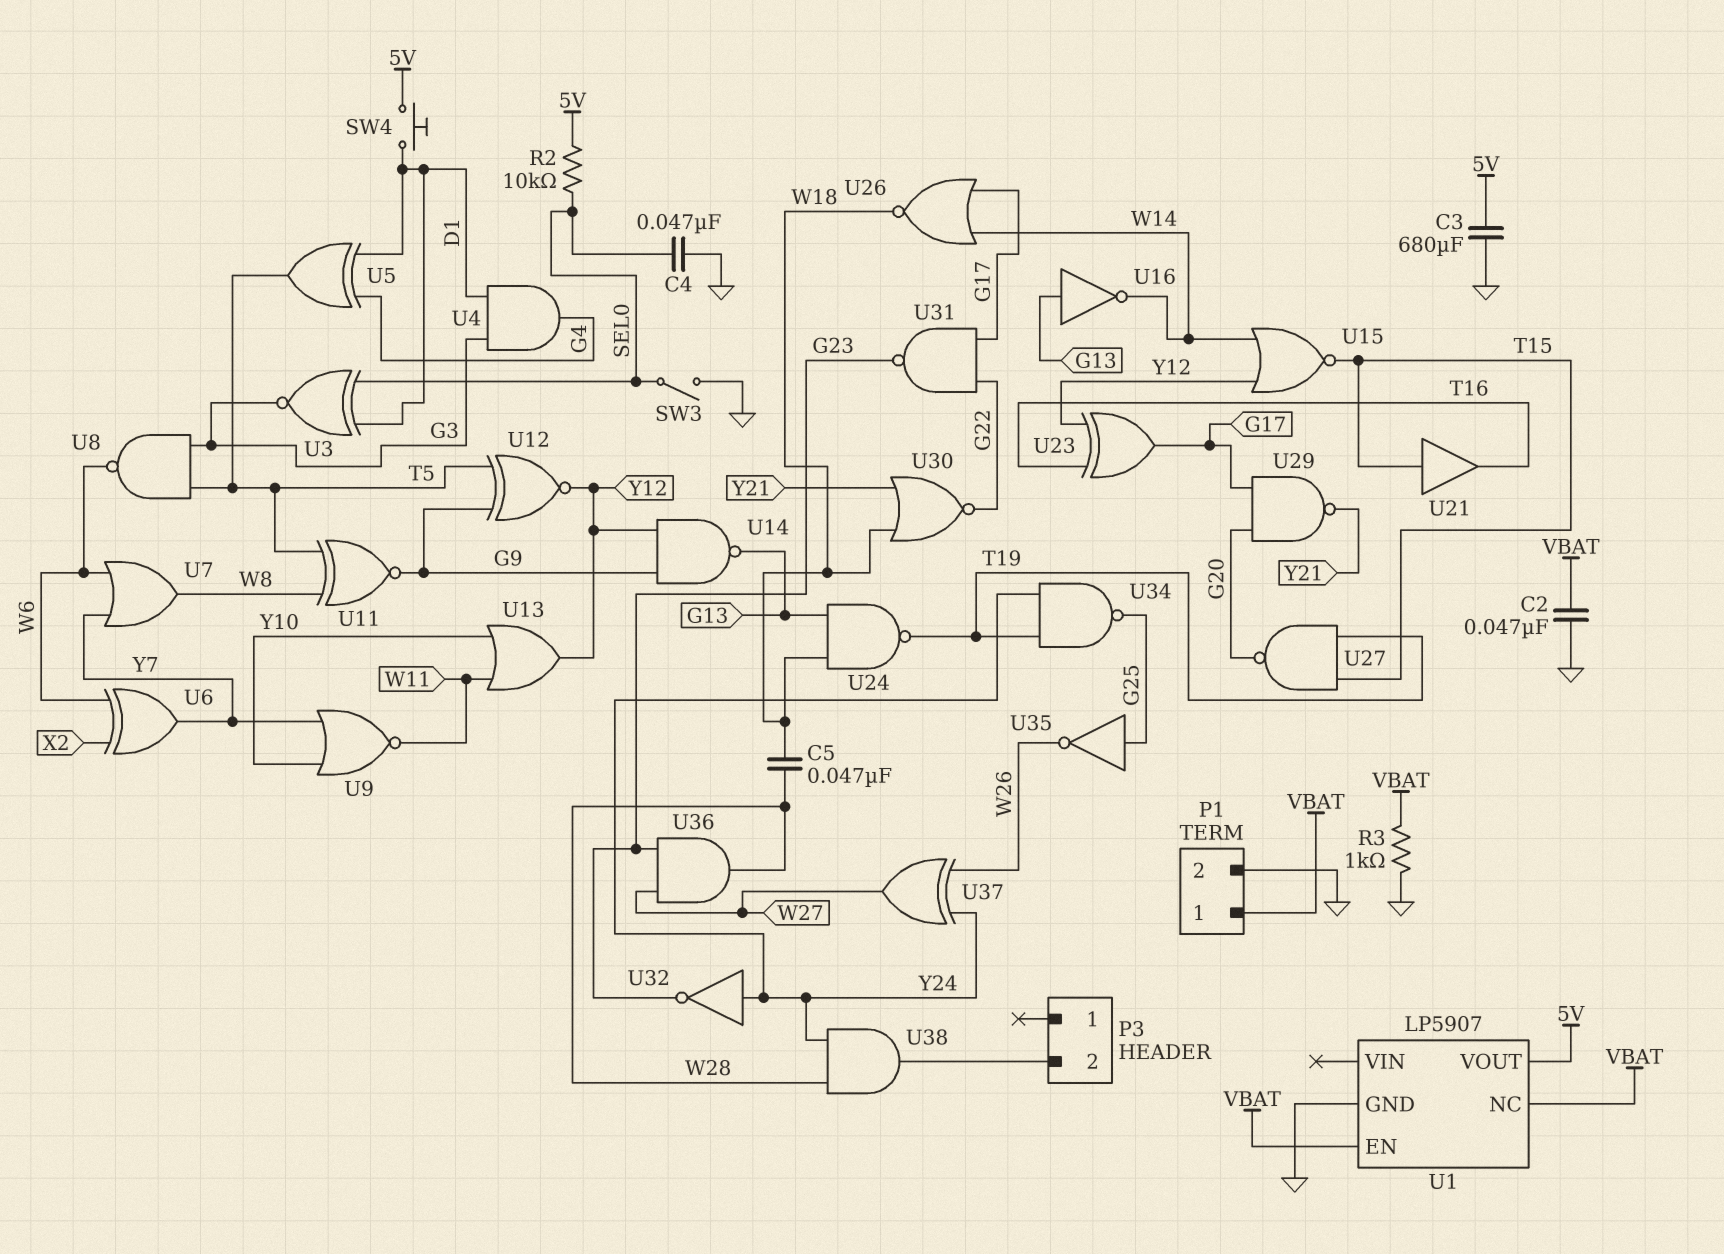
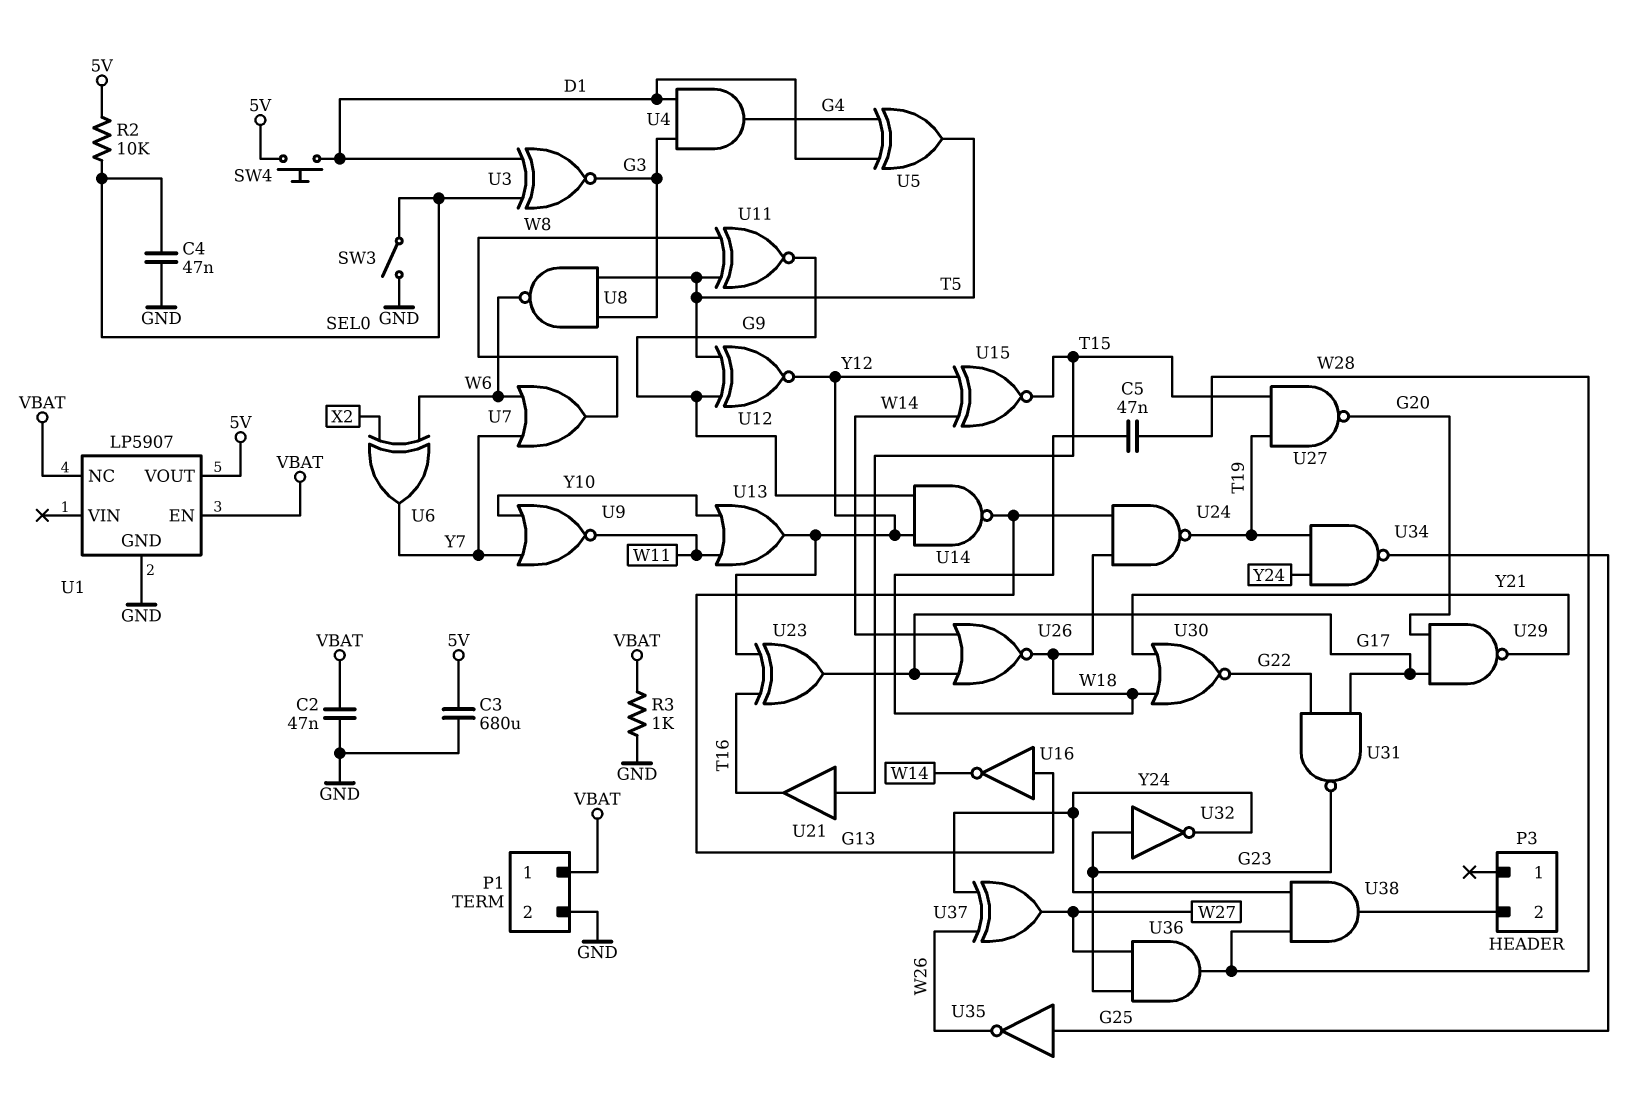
U15: NOR (in W14, in Y12, out T15) -> XNOR (in W14, in Y12, out T15)
U32: NOT (in Y24, out G23) -> NOT (in G23, out Y24)

